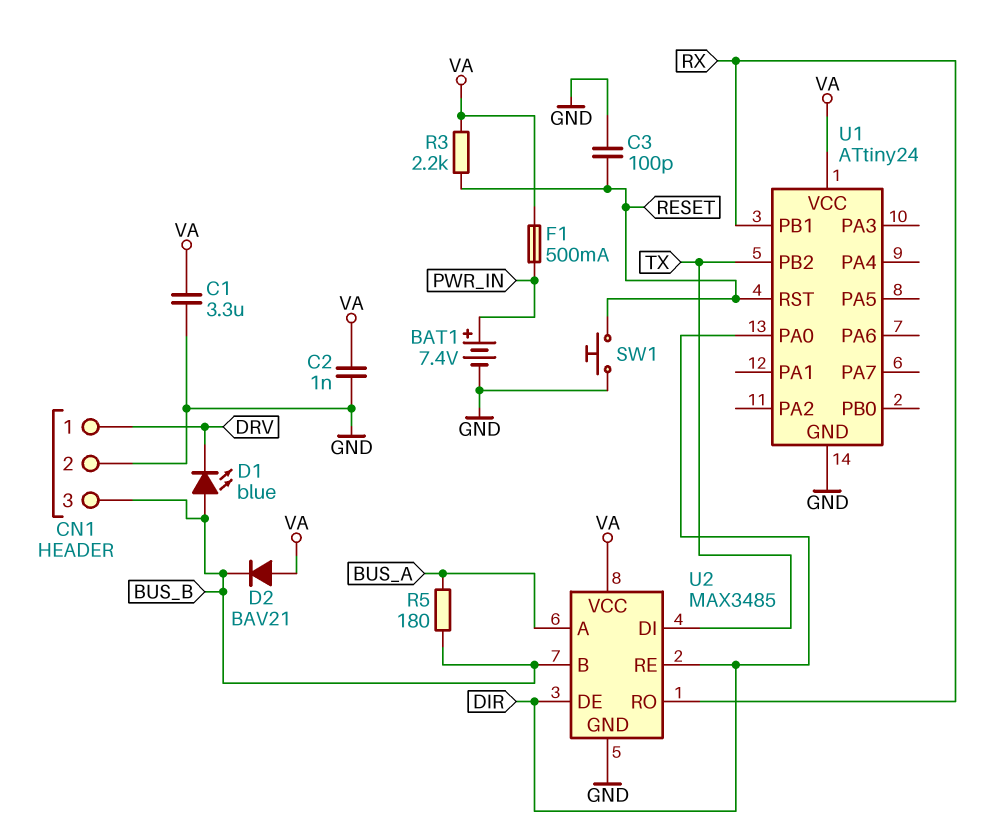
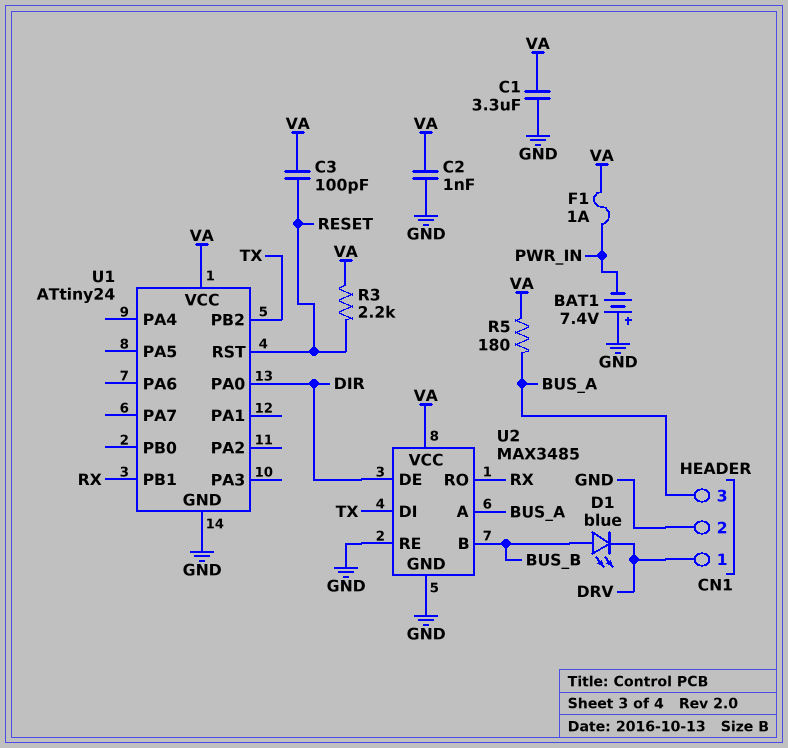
BAT1: 7.4V (plus PWR_IN, minus GND) -> 7.4V (plus GND, minus PWR_IN)
C3: 100pF (GND, RESET) -> 100pF (RESET, VA)
CN1 pin 3: BUS_B -> BUS_A
D2: diode BAV21 (A VA, K BUS_B) -> none
F1: 500mA (PWR_IN, VA) -> 1A (PWR_IN, VA)
R5: 180 (BUS_A, BUS_B) -> 180 (BUS_A, VA)
SW1: button (GND, RESET) -> none
U2 pin RE: DIR -> GND

